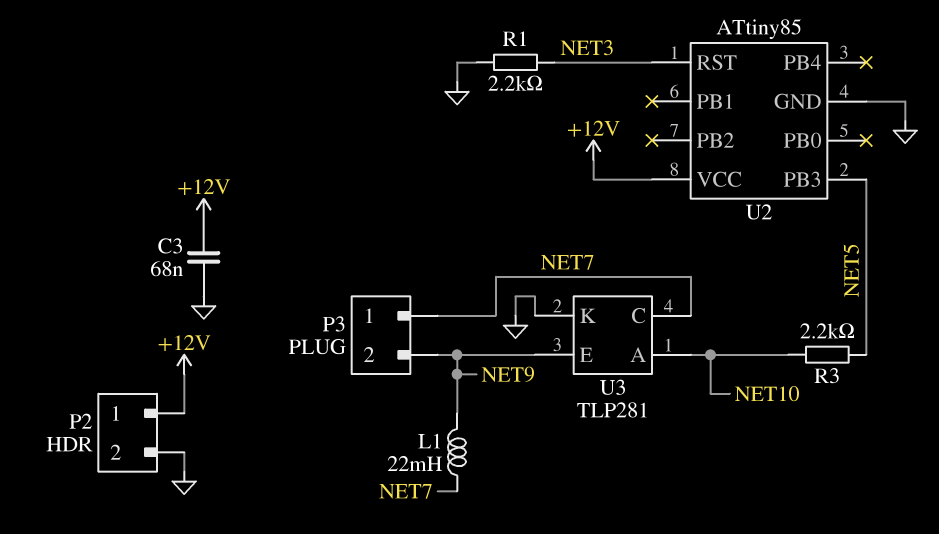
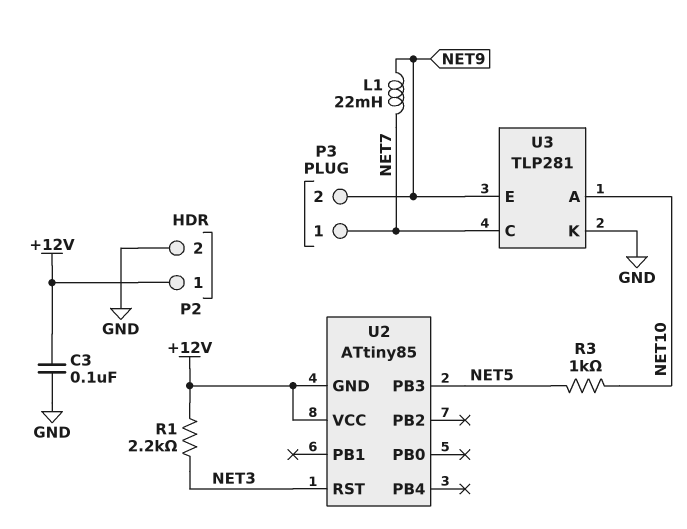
C3: 68nF (+12V, GND) -> 100nF (+12V, GND)
R1: 2.2k (GND, NET3) -> 2.2k (+12V, NET3)
R3: 2.2k (NET5, NET10) -> 1k (NET5, NET10)
U2 pin GND: GND -> +12V

